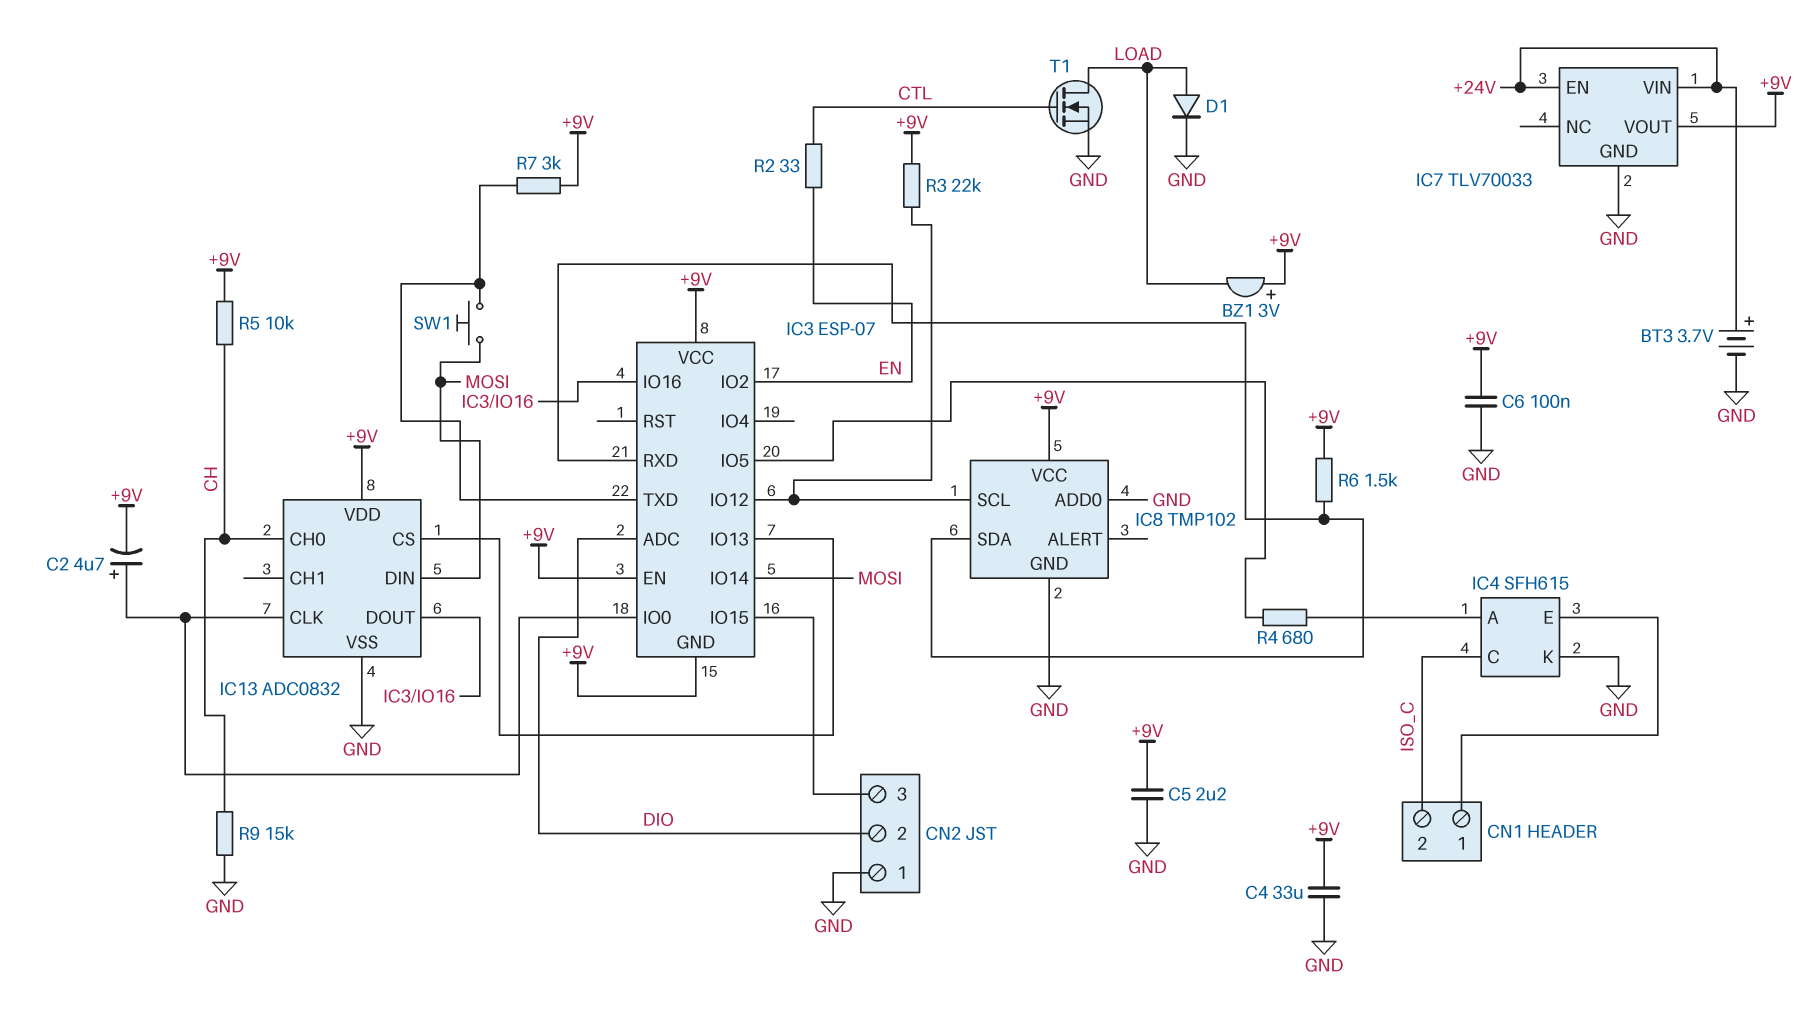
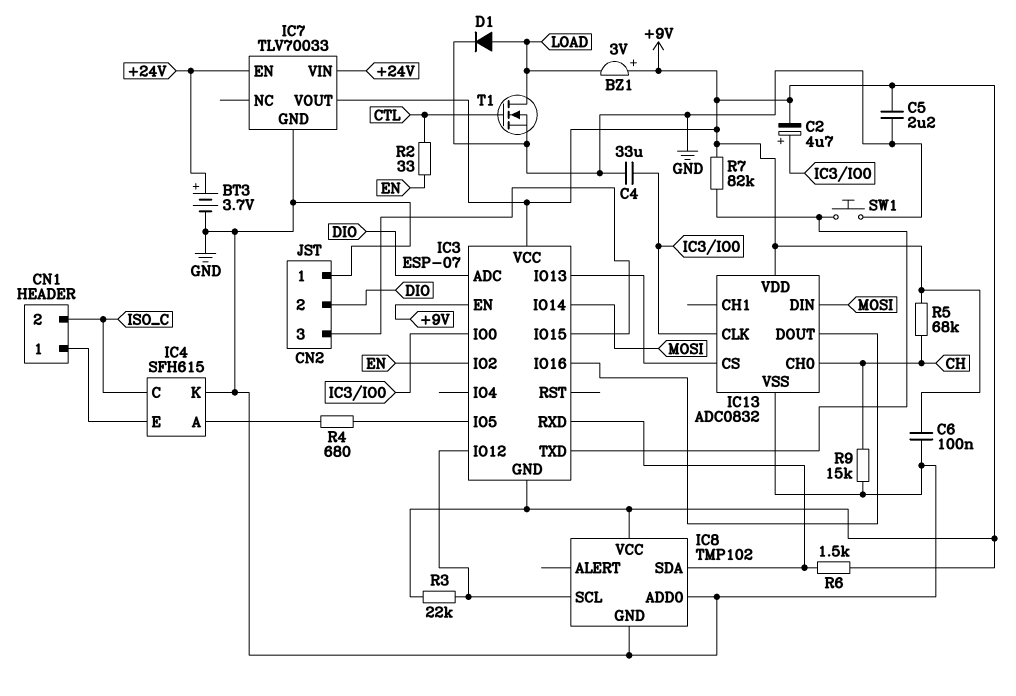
C4: 33uF (+9V, GND) -> 33uF (GND, IC3/IO0)
R5: 10k (+9V, CH) -> 68k (+9V, CH)
R7: 3k (+9V, IC3/TXD) -> 82k (+9V, IC3/TXD)
SW1: button (IC3/TXD, MOSI) -> button (GND, IC3/TXD)

